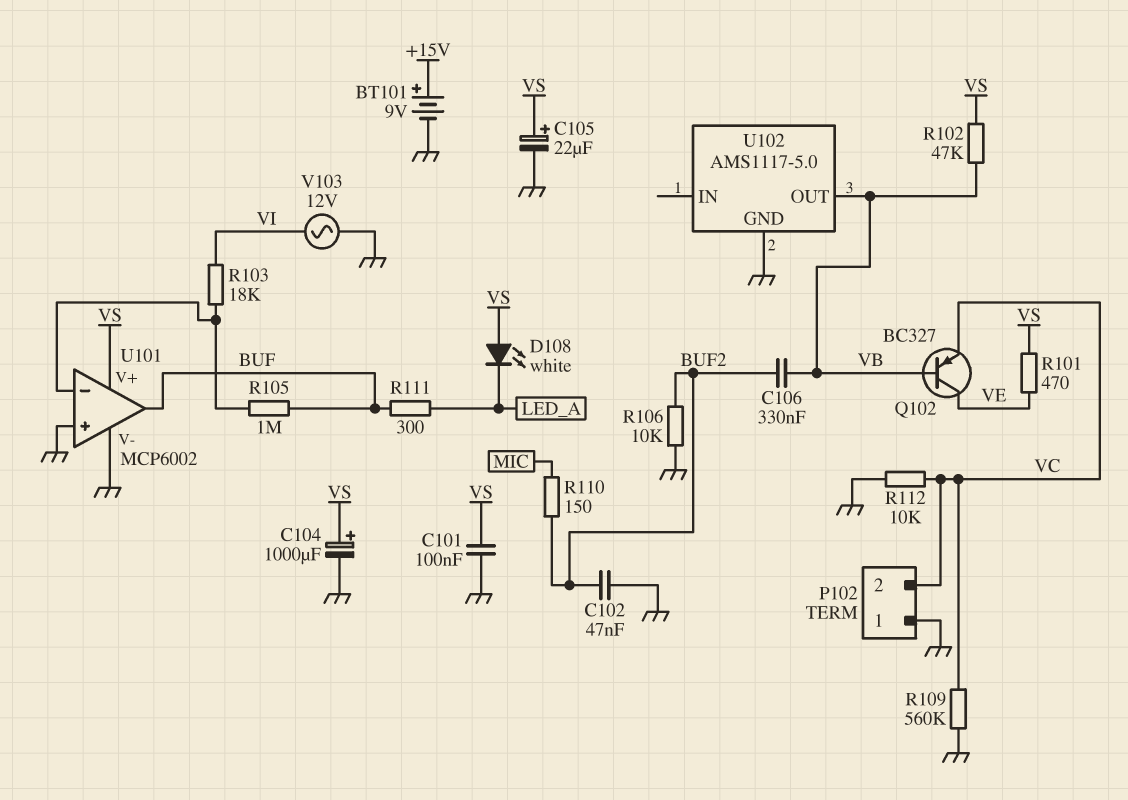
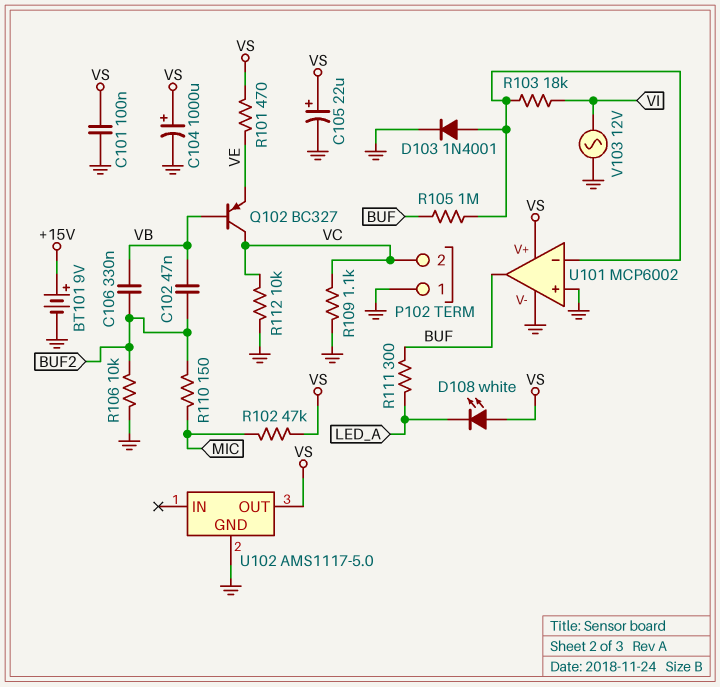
C102: 47nF (BUF2, GND) -> 47nF (BUF2, VB)
D103: none -> diode 1N4001 (A U101/in-, K GND)
Q102: PNP BC327 (B VB, C VE, E VC) -> PNP BC327 (B VB, C VC, E VE)
R102: 47k (VB, VS) -> 47k (MIC, VS)
R109: 560k (GND, VC) -> 1.1k (GND, VC)
U102 pin OUT: VB -> VS

